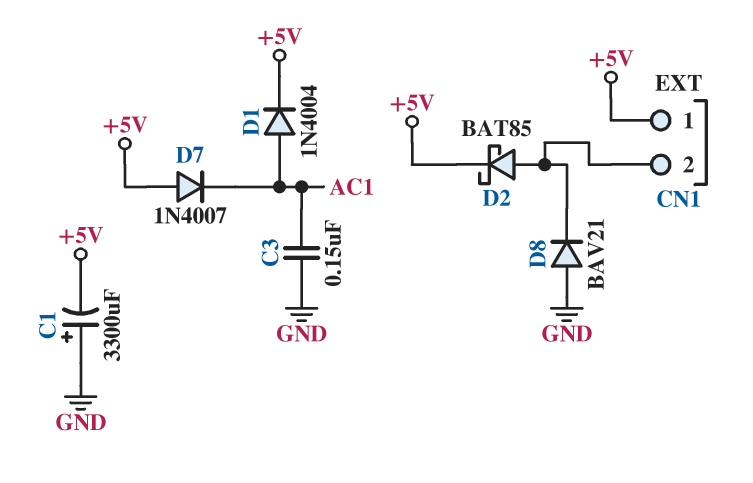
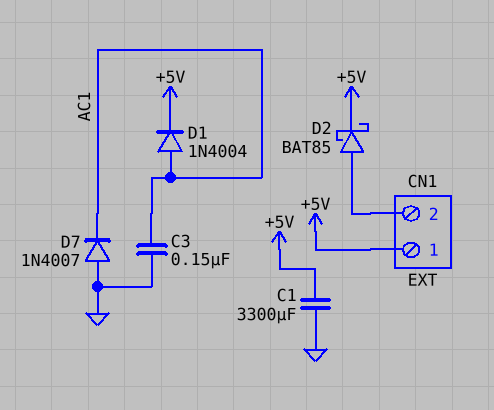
C1: 3300uF (plus GND, minus +5V) -> 3300uF (+5V, GND)
D7: diode 1N4007 (A +5V, K AC1) -> diode 1N4007 (A GND, K AC1)
D8: diode BAV21 (A GND, K CN1/2) -> none

